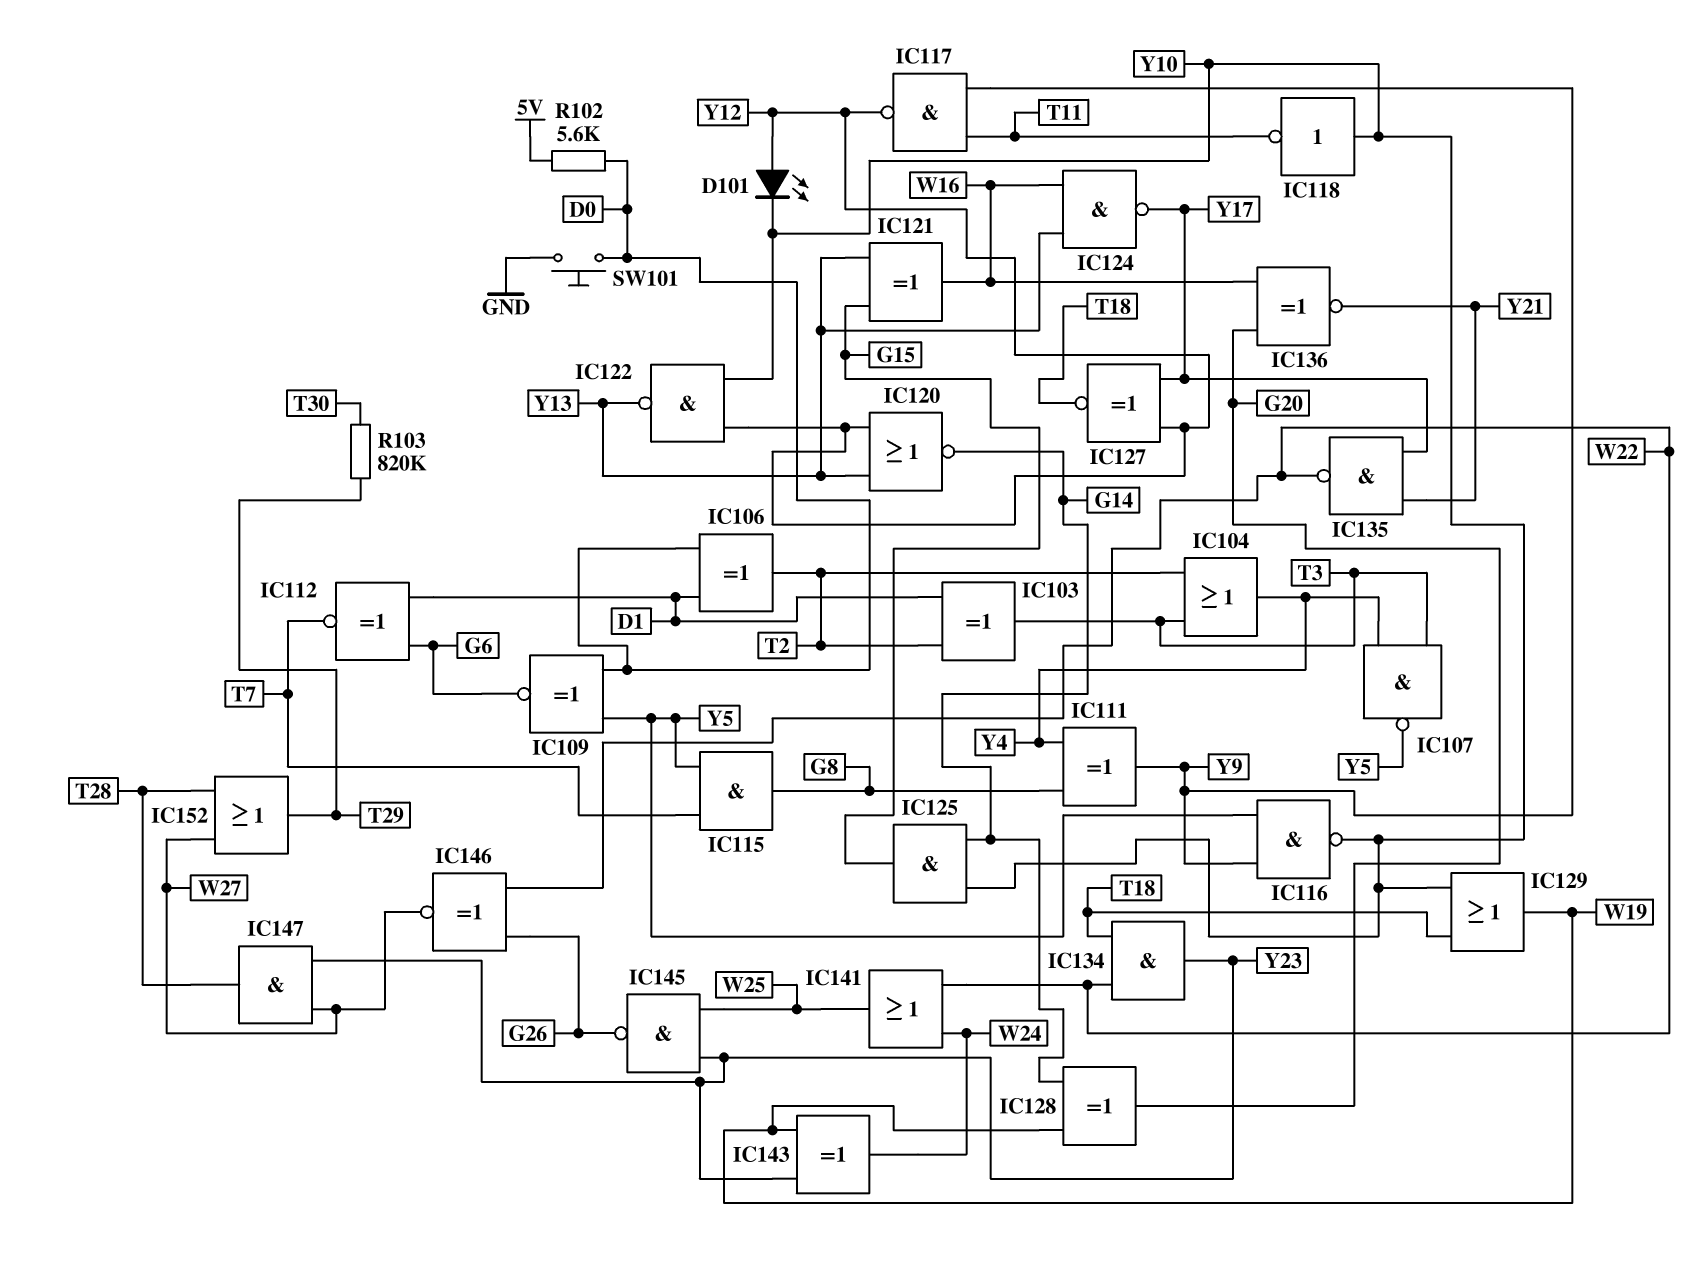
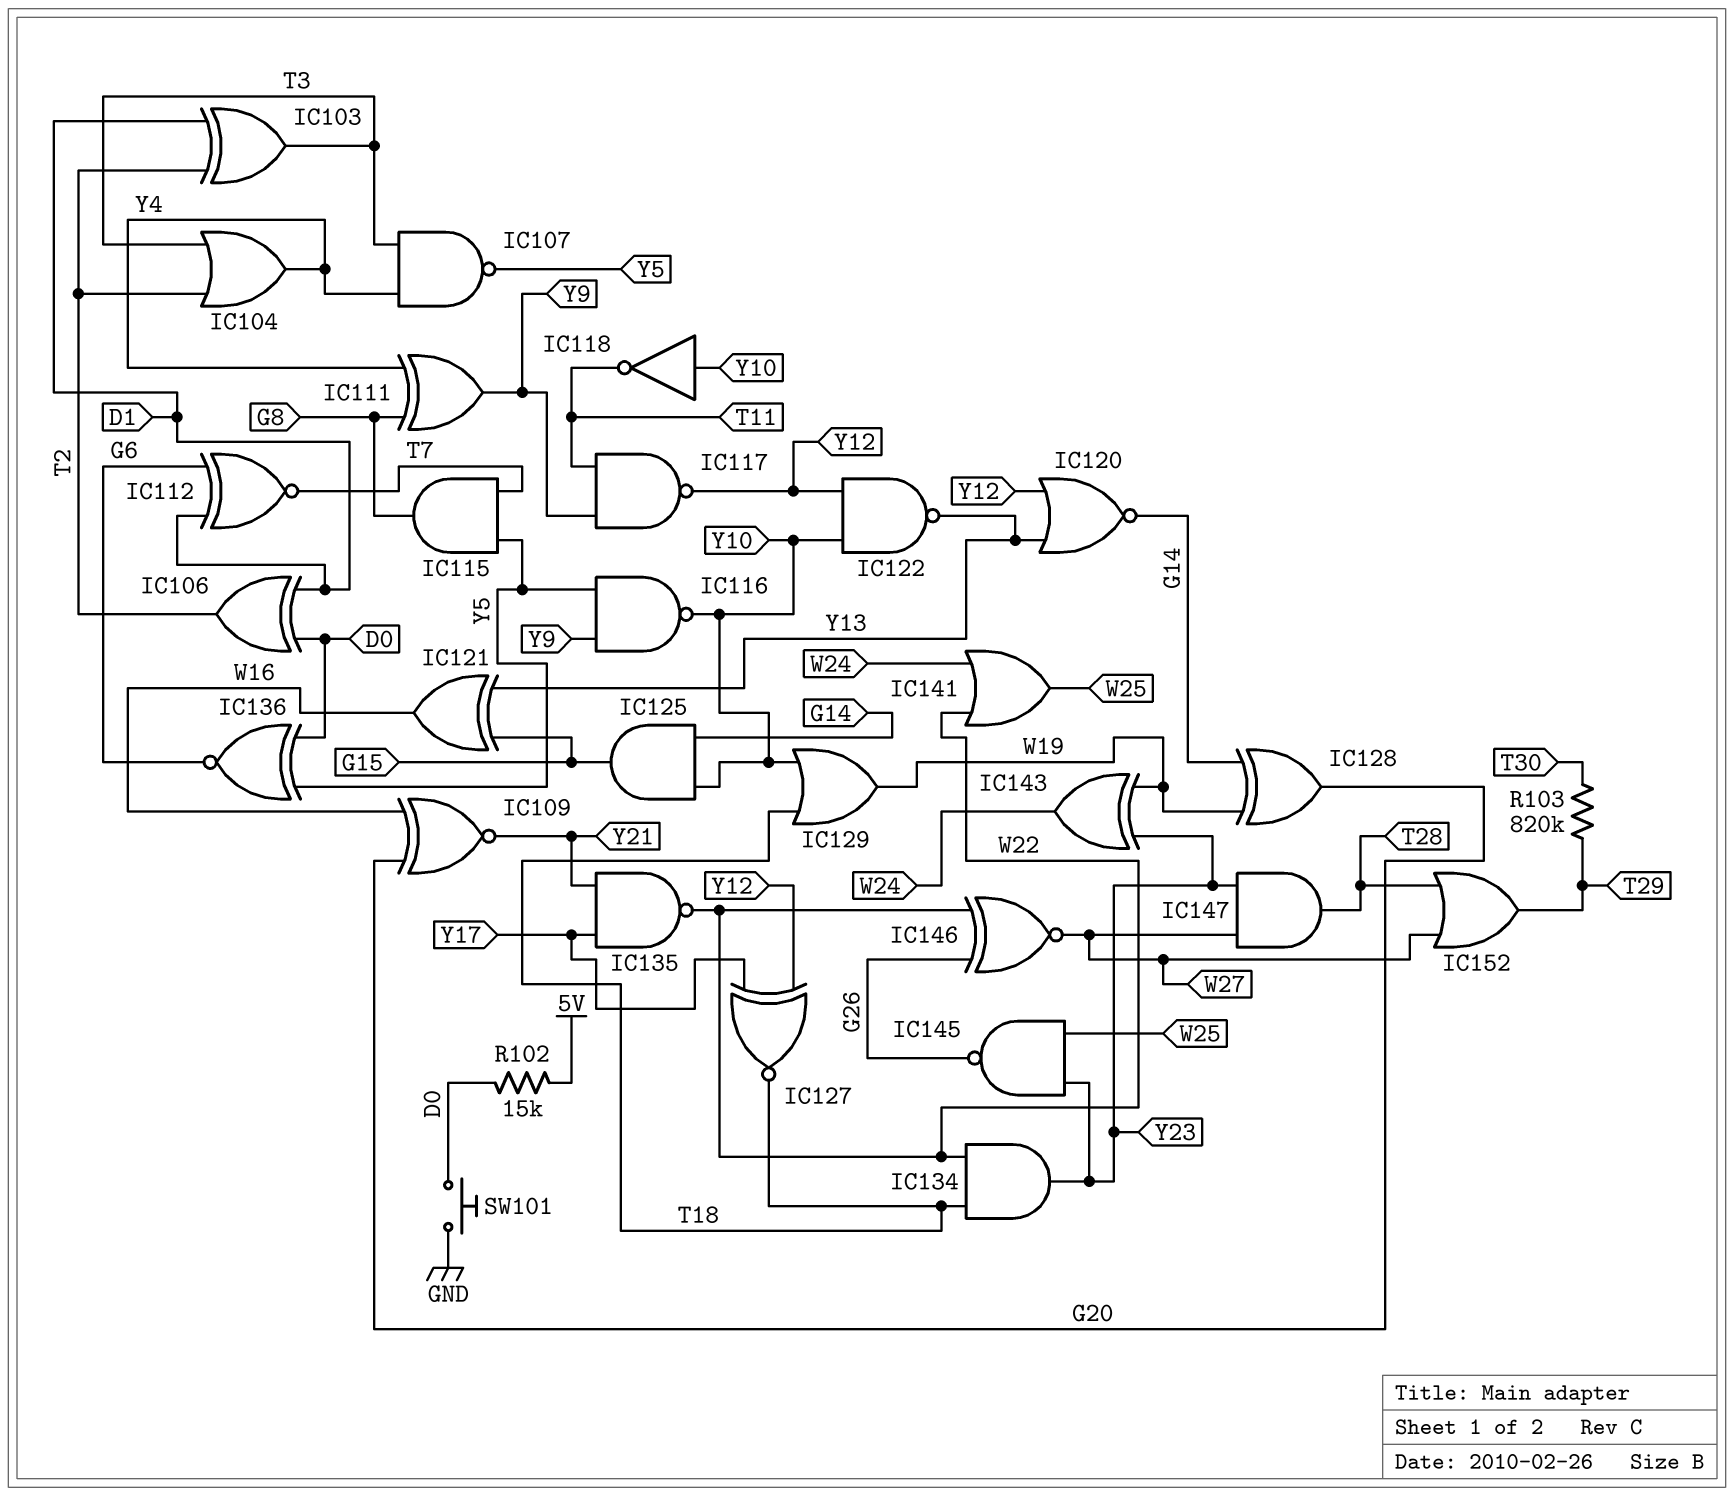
D101: LED (A Y12, K Y10) -> none
IC109: XNOR (in D0, in Y5, out G6) -> XNOR (in G20, in W16, out Y21)
IC124: NAND (in W16, in Y13, out Y17) -> none
IC136: XNOR (in G20, in W16, out Y21) -> XNOR (in D0, in Y5, out G6)
R102: 5.6k (5V, D0) -> 15k (5V, D0)

